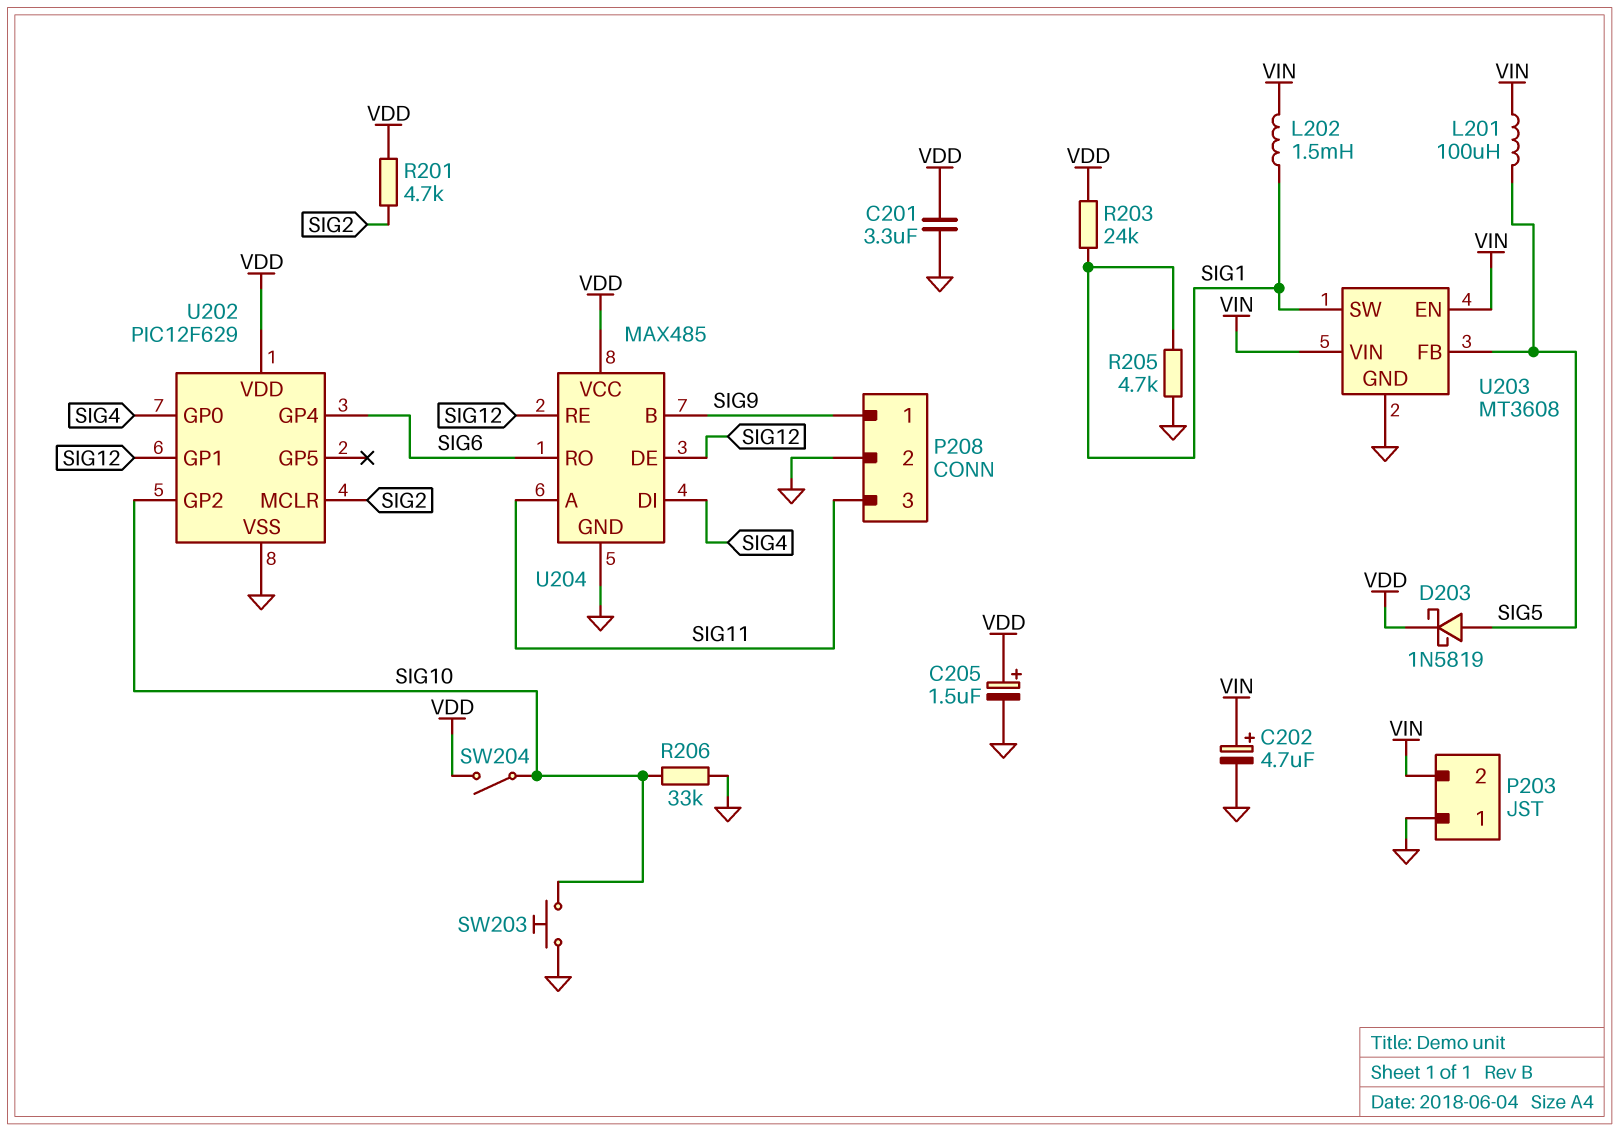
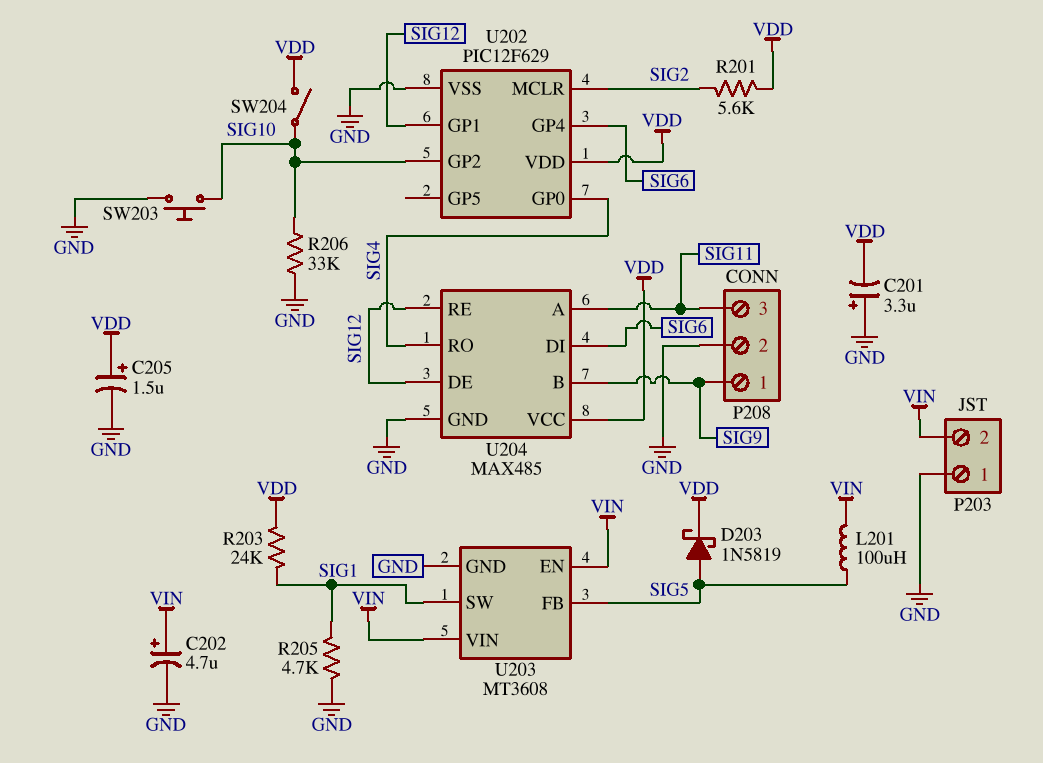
C201: 3.3uF (GND, VDD) -> 3.3uF (plus GND, minus VDD)
L202: 1.5mH (SIG1, VIN) -> none
R201: 4.7k (SIG2, VDD) -> 5.6k (SIG2, VDD)
U204 pin DI: SIG4 -> SIG6
U204 pin RO: SIG6 -> SIG4

